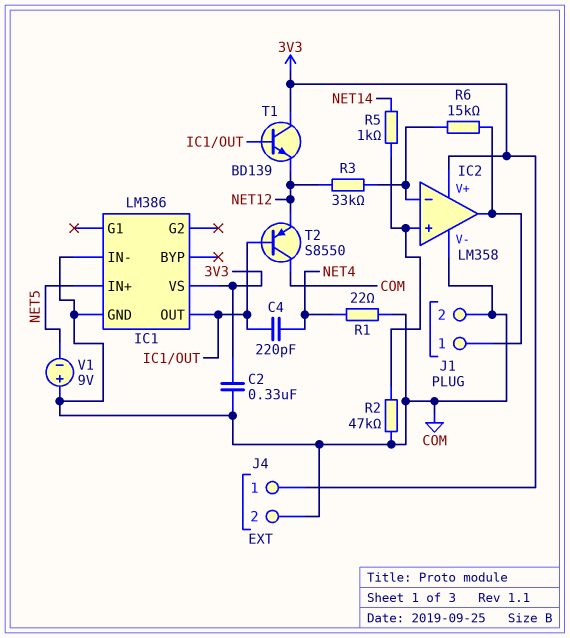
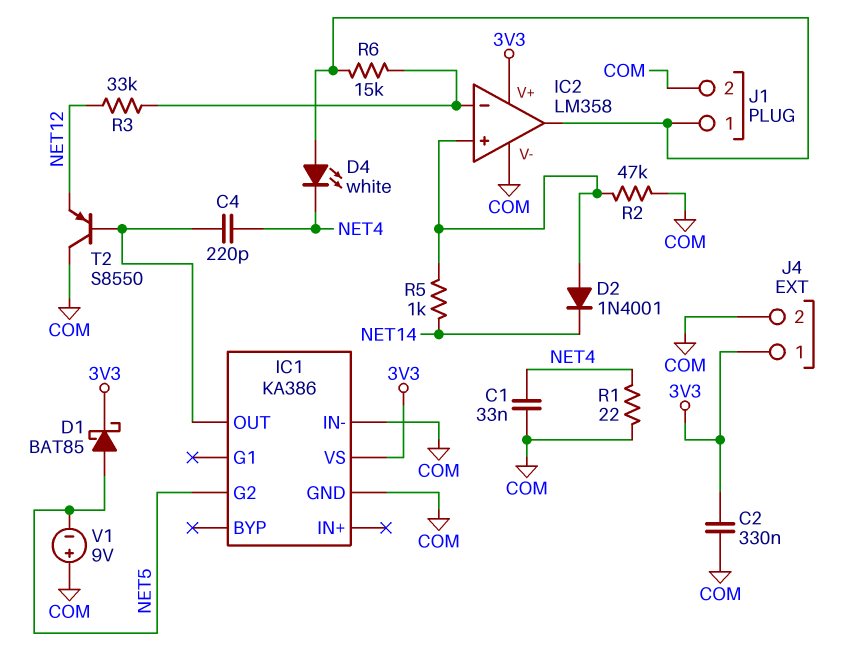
C1: none -> 33nF (COM, NET4)
D1: none -> schottky BAT85 (A NET5, K 3V3)
D2: none -> diode 1N4001 (A IC2/in+, K NET14)
D4: none -> LED white (A IC2/out, K NET4)
IC1: LM386 -> KA386
IC1 pin G2: none -> NET5
IC1 pin IN+: NET5 -> none
T1: NPN BD139 (B IC1/OUT, C 3V3, E NET12) -> none

